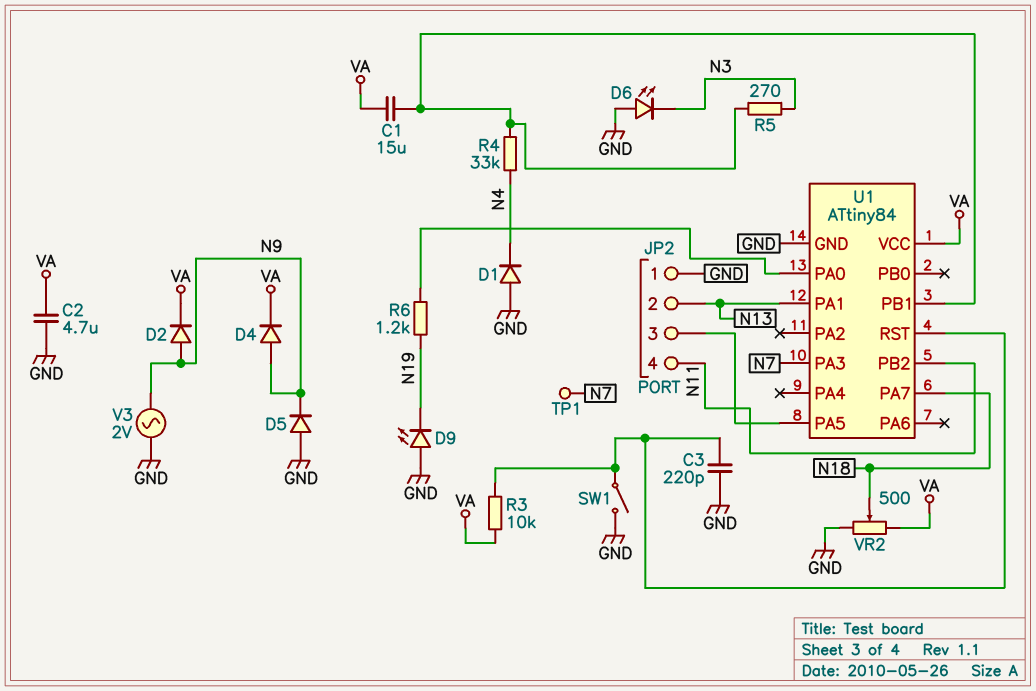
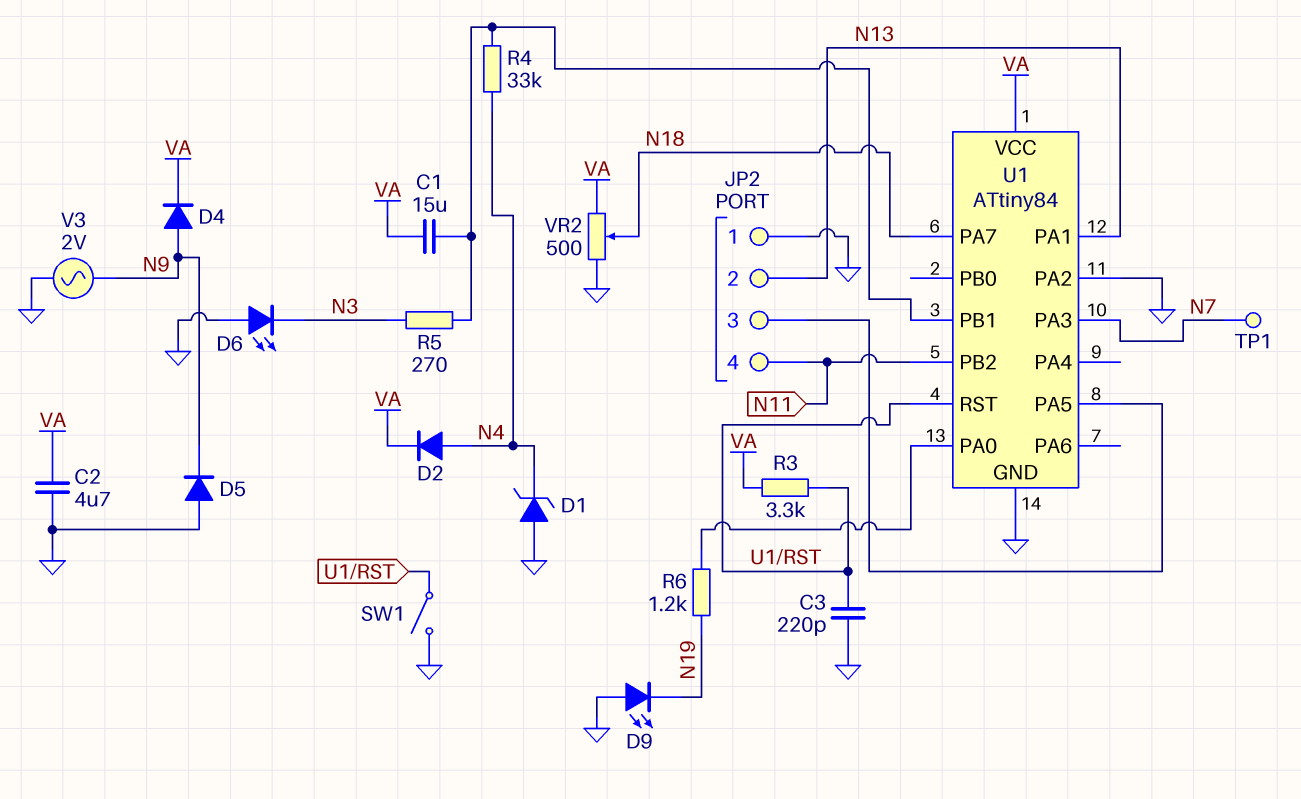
D1: diode (A GND, K N4) -> zener (A GND, K N4)
D2: diode (A N9, K VA) -> diode (A N4, K VA)
R3: 10k (U1/RST, VA) -> 3.3k (U1/RST, VA)
U1 pin PA2: none -> GND

